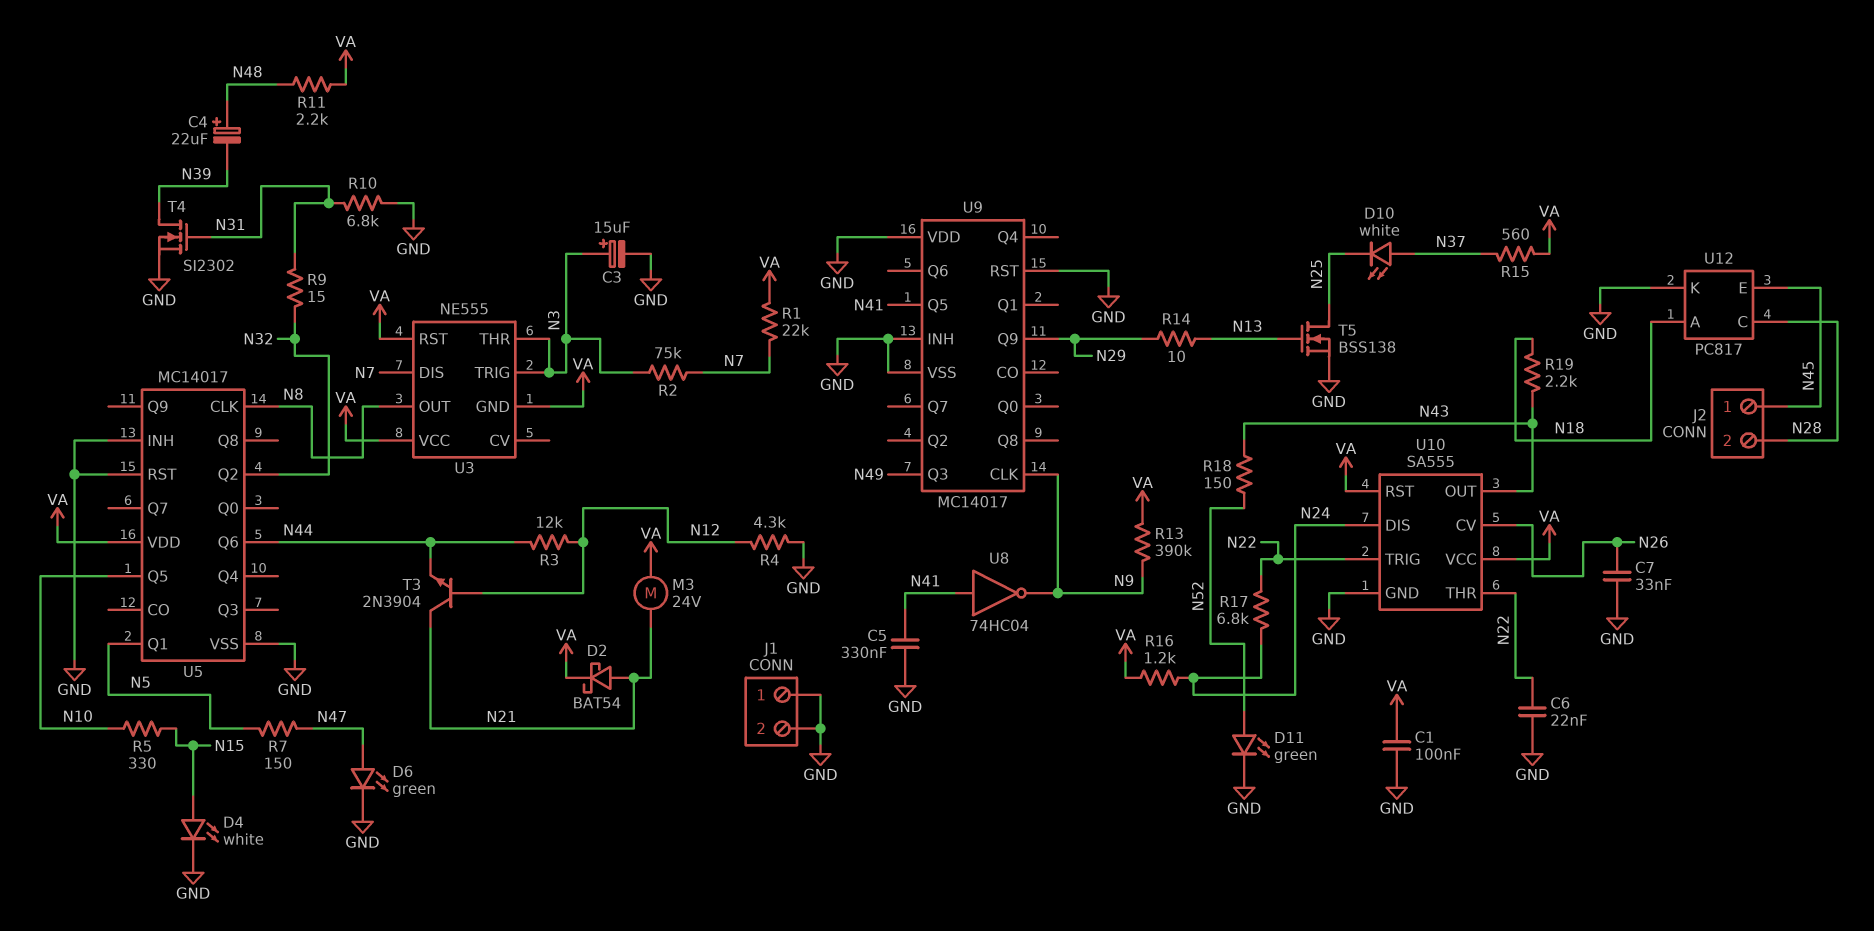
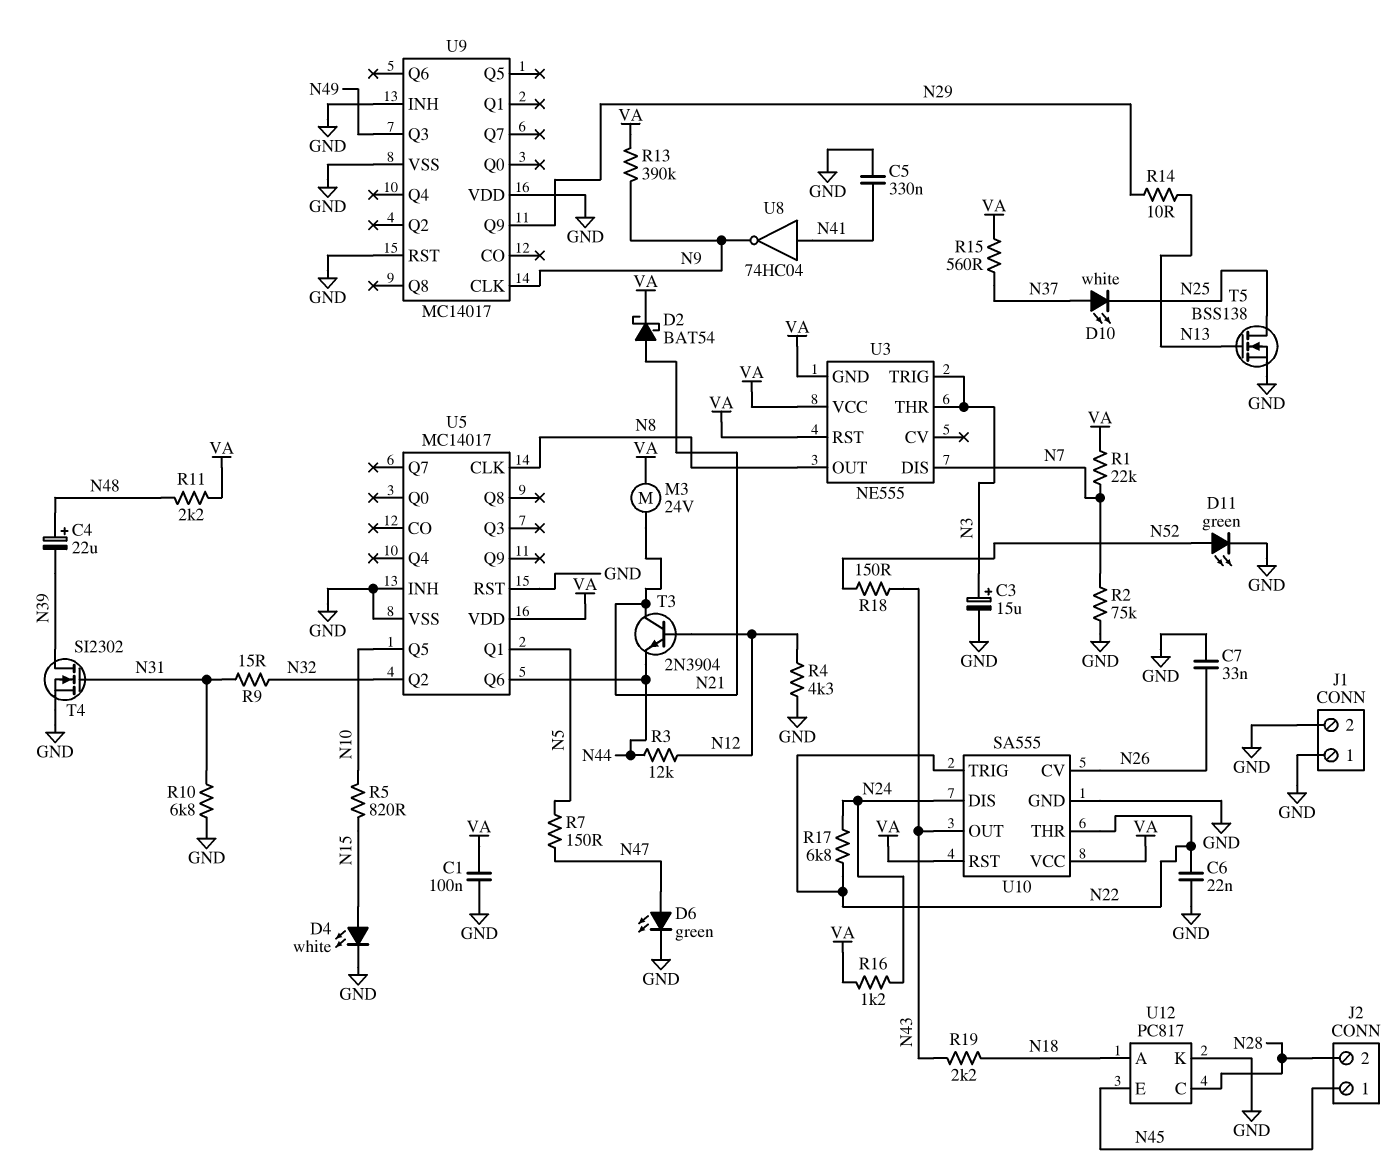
R2: 75k (N3, N7) -> 75k (GND, N7)
R5: 330 (N10, N15) -> 820 (N10, N15)
U9 pin Q5: N41 -> none

